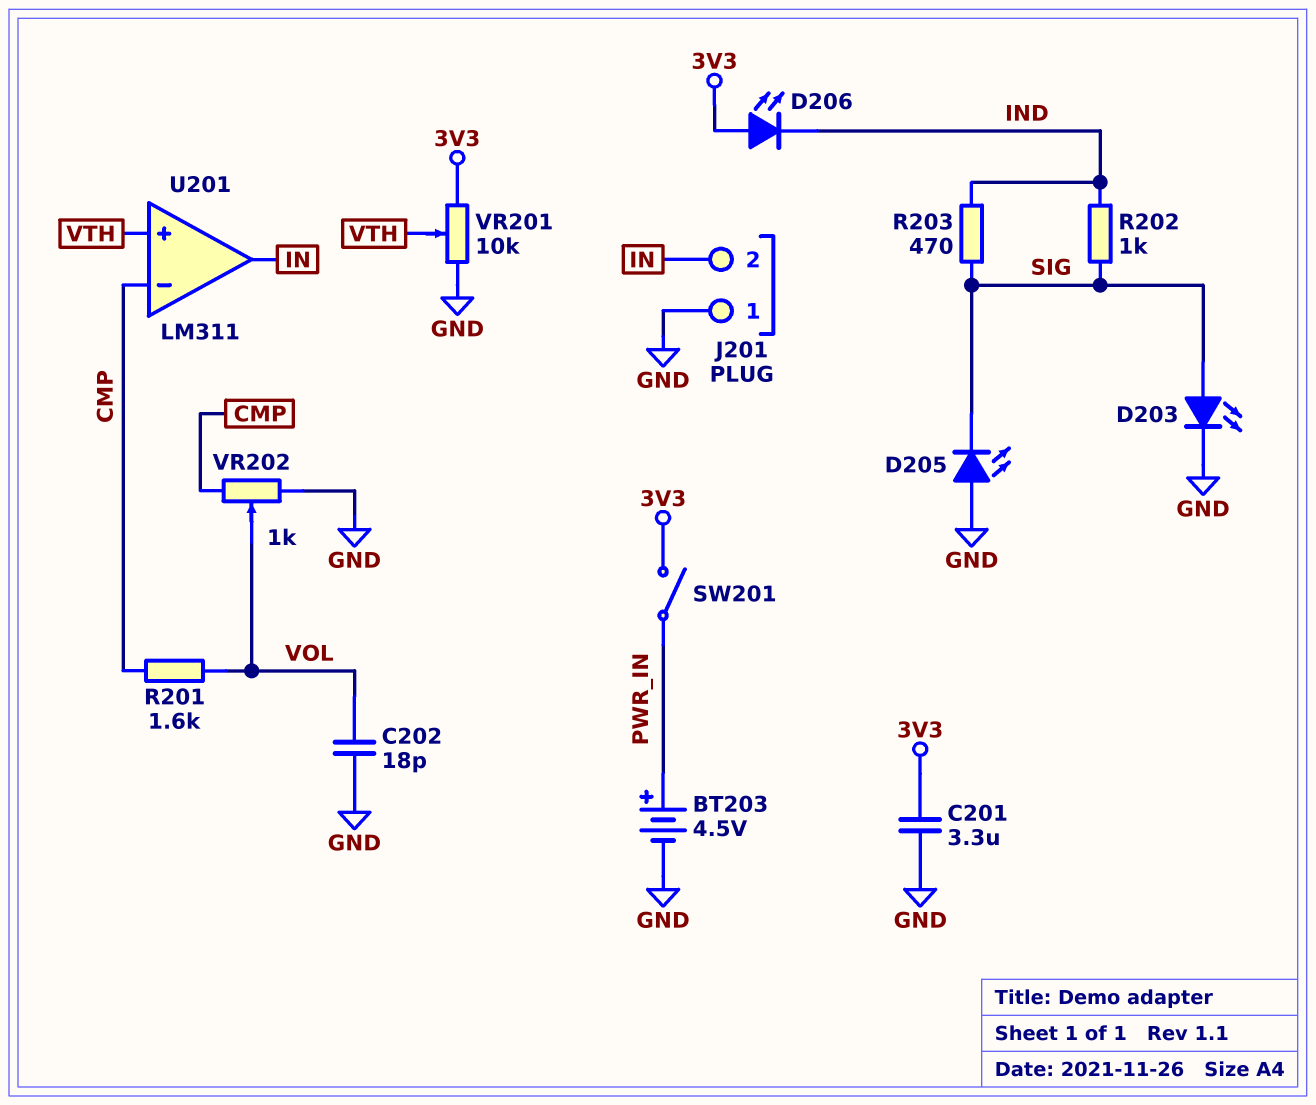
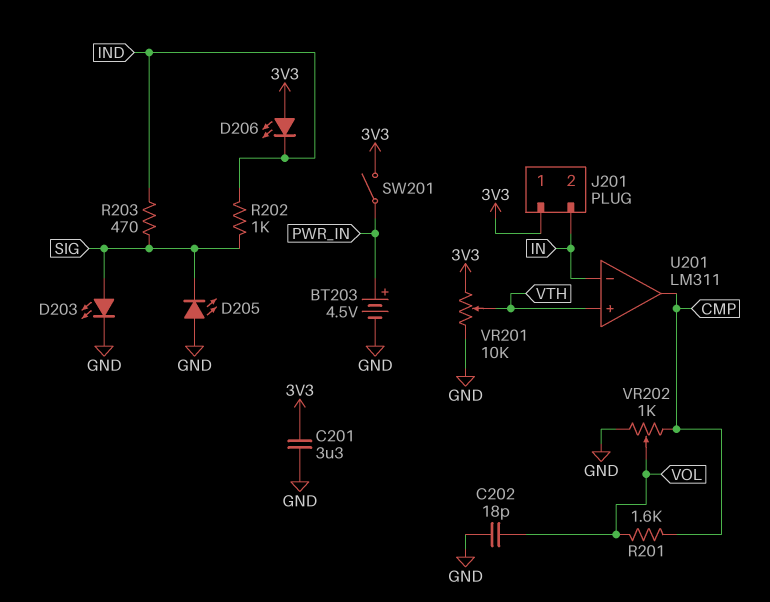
J201 pin 1: GND -> 3V3
U201 pin in-: CMP -> IN
U201 pin out: IN -> CMP

